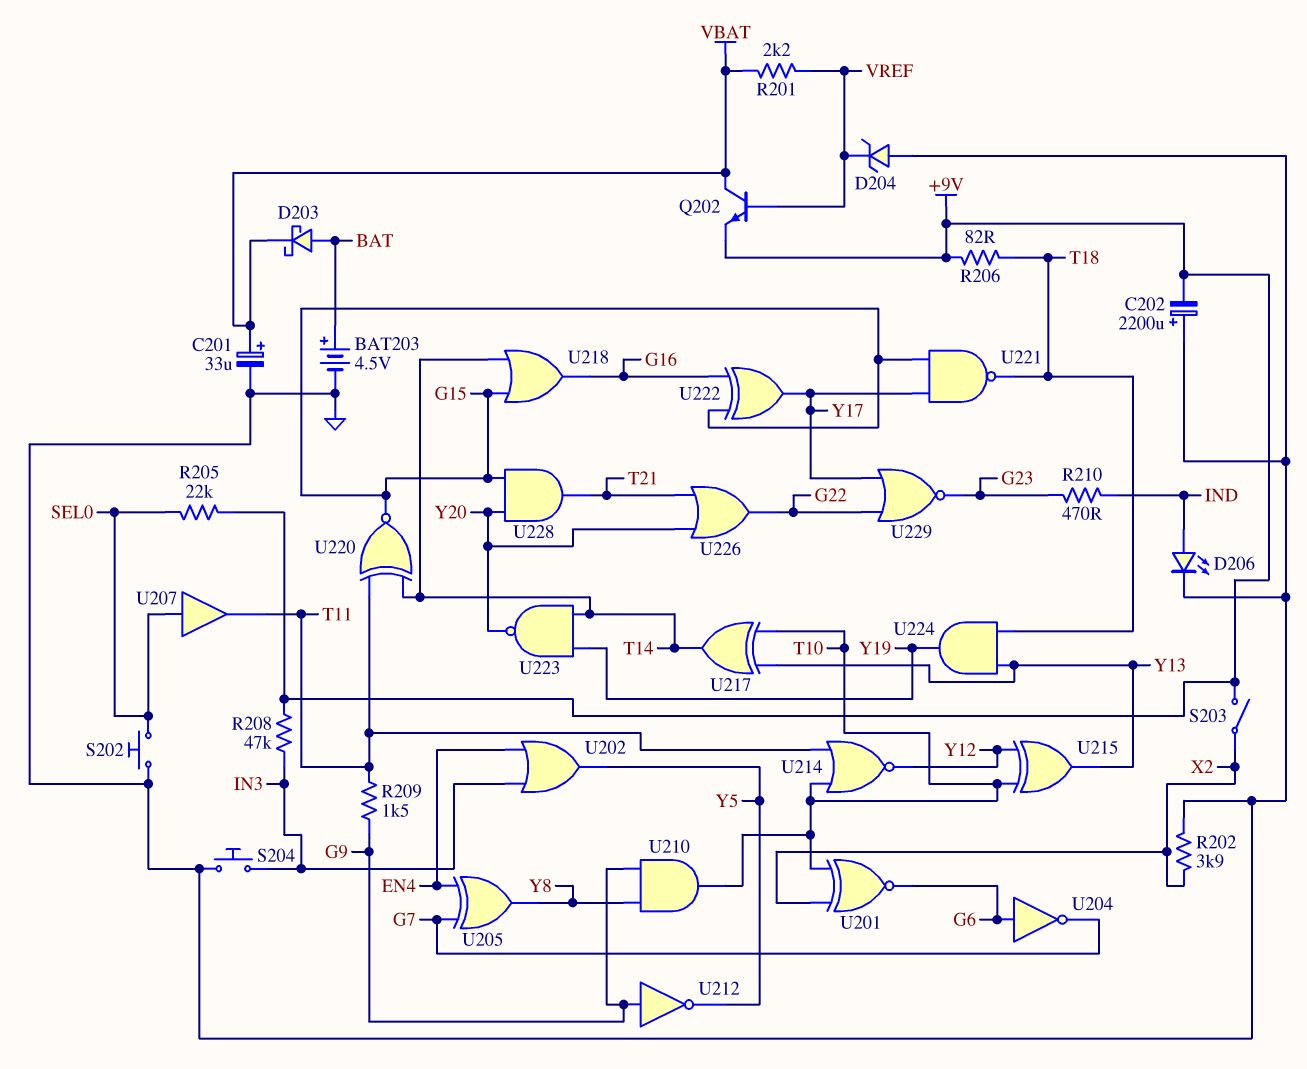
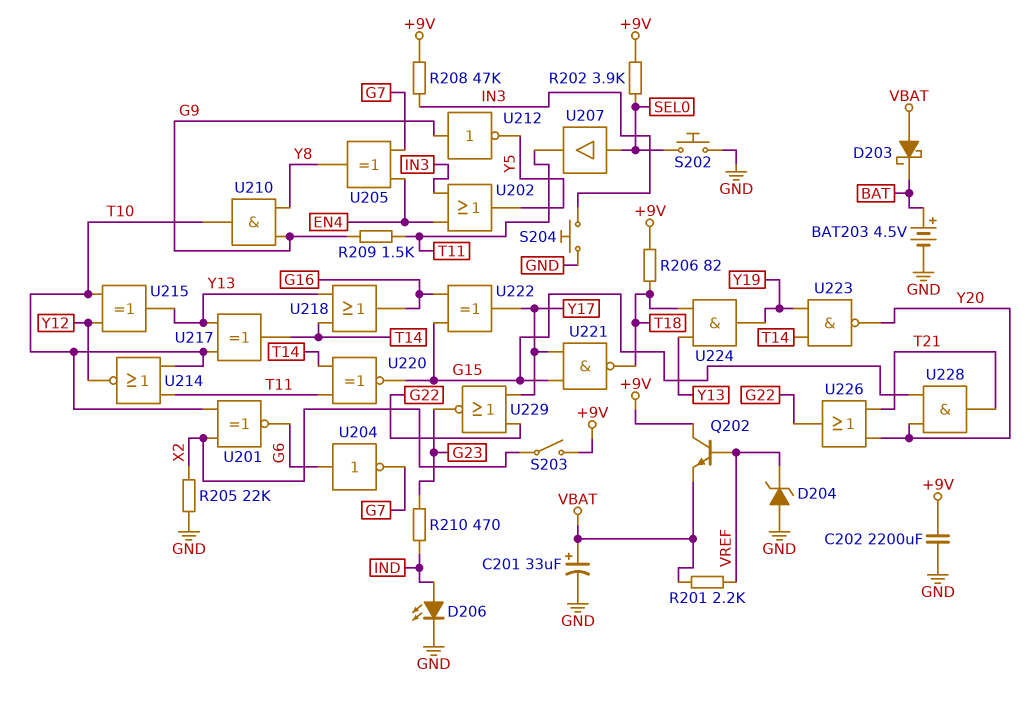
C202: 2200uF (plus GND, minus +9V) -> 2200uF (+9V, GND)
D203: schottky (A BAT, K VBAT) -> schottky (A VBAT, K BAT)
Q202: NPN (B VREF, C VBAT, E +9V) -> NPN (B VREF, C +9V, E VBAT)
R202: 3.9k (GND, X2) -> 3.9k (+9V, SEL0)
R205: 22k (+9V, SEL0) -> 22k (GND, X2)
U218: OR (in G15, in T14, out G16) -> OR (in T14, in Y13, out G16)

